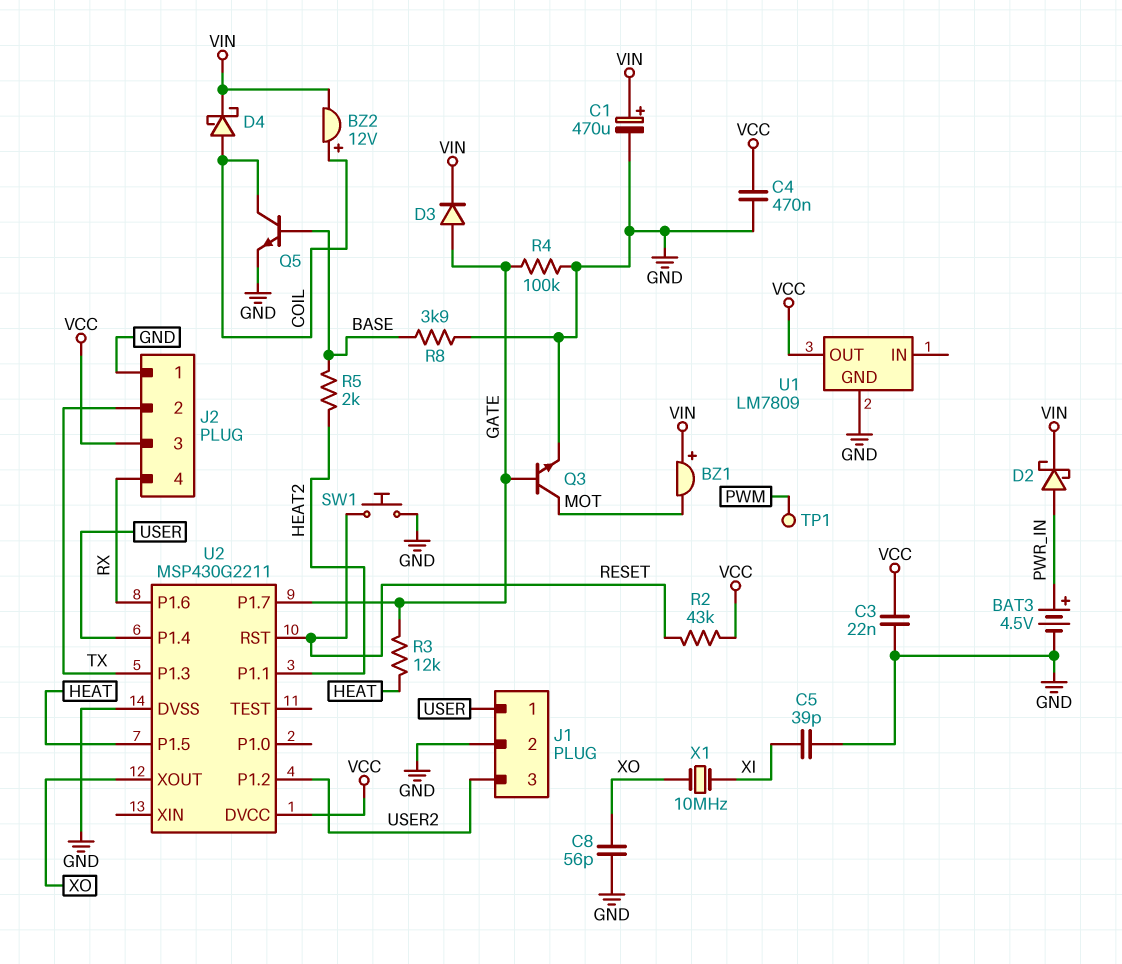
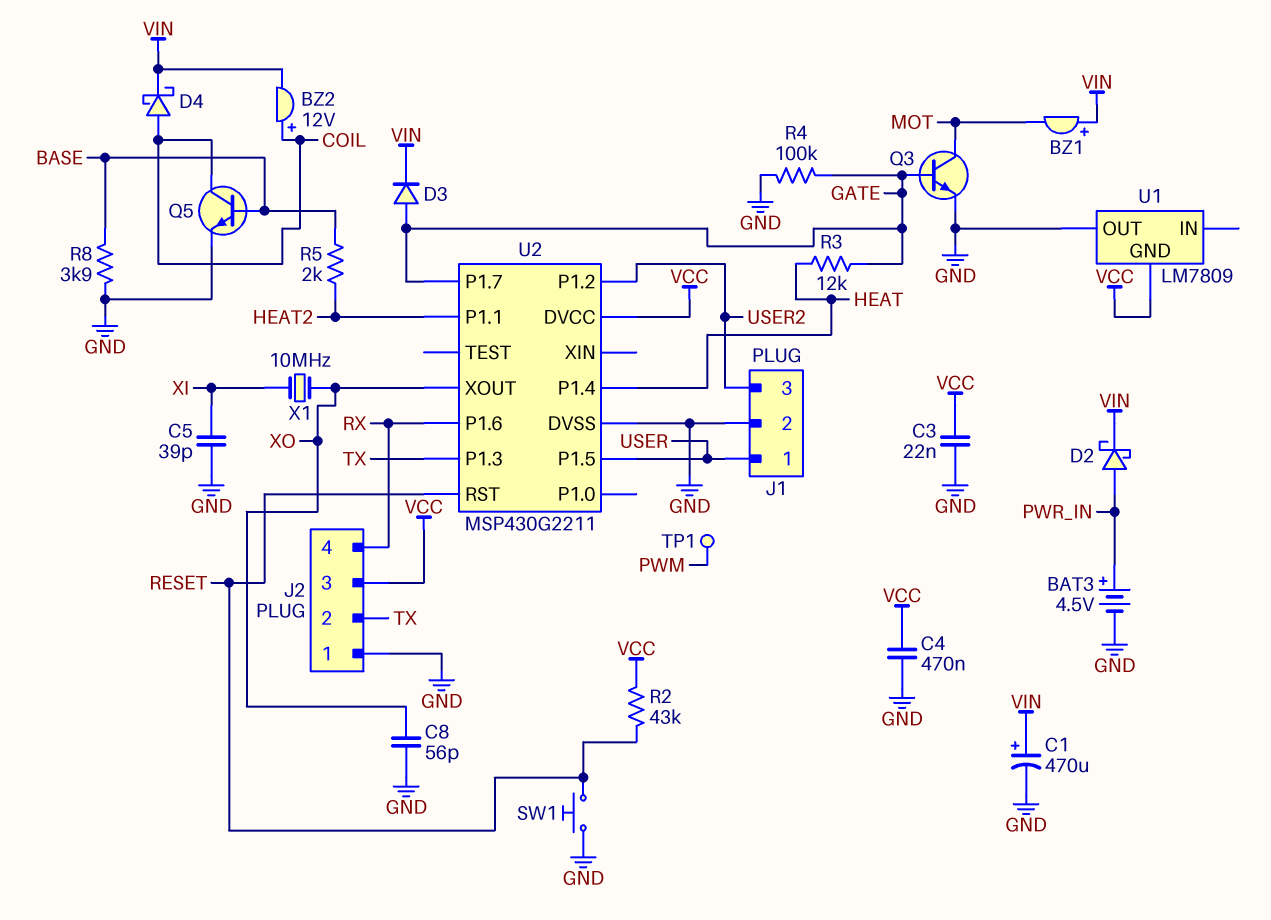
U1 pin GND: GND -> VCC
U1 pin OUT: VCC -> GND
U2 pin P1.4: USER -> HEAT
U2 pin P1.5: HEAT -> USER

